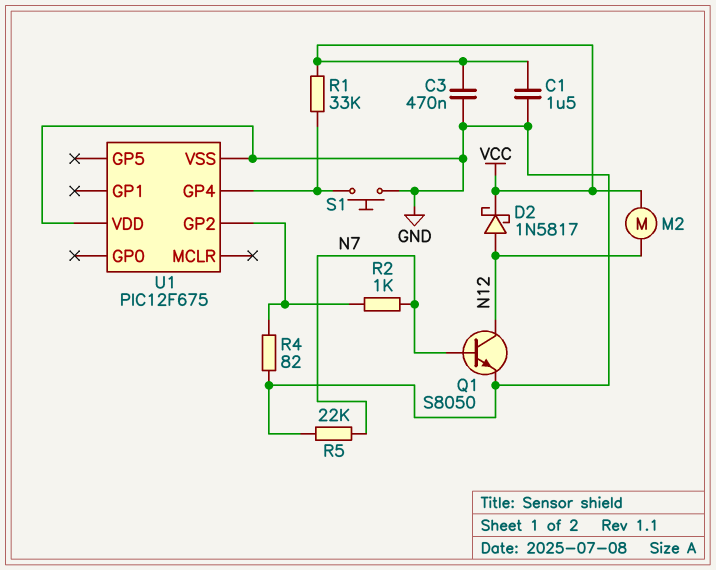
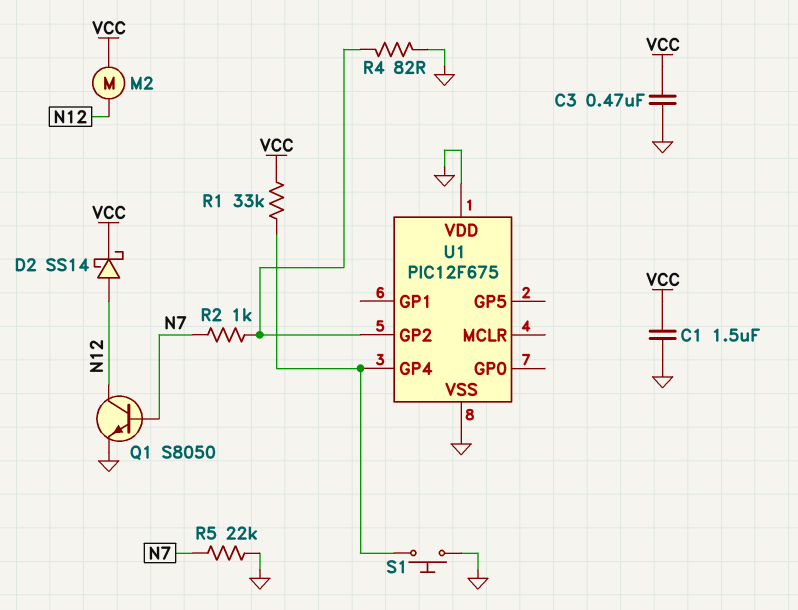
D2: schottky 1N5817 (A N12, K VCC) -> schottky SS14 (A N12, K VCC)

